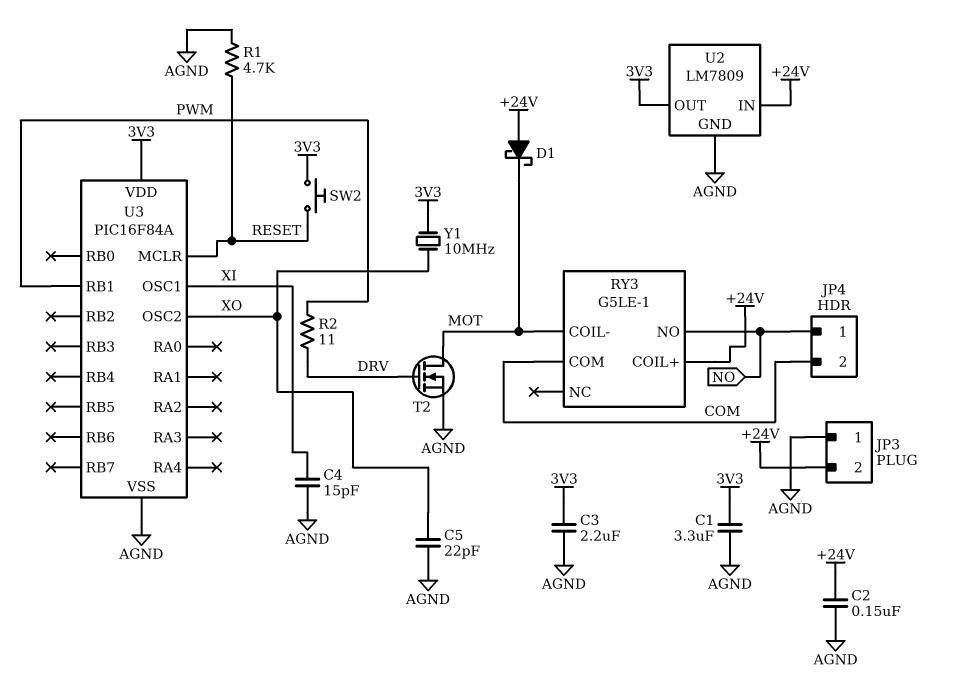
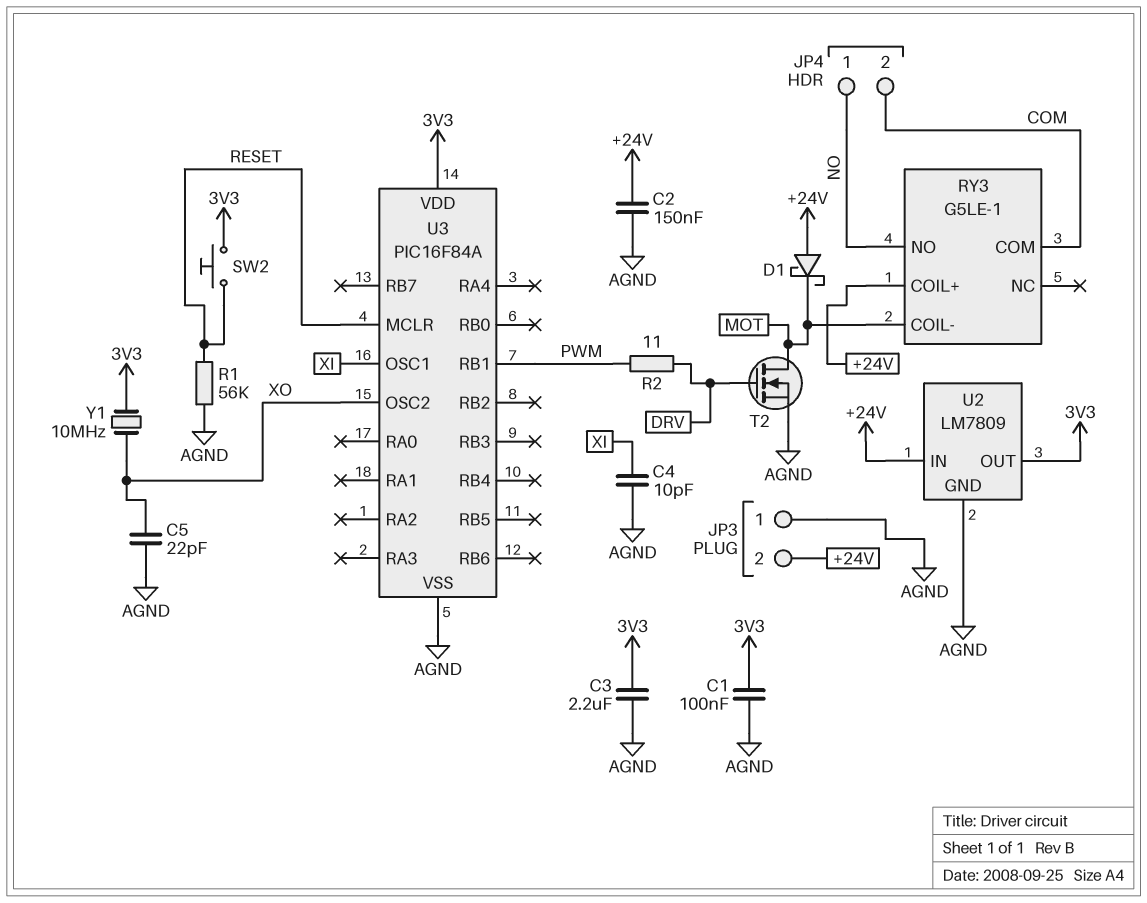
C1: 3.3uF (3V3, AGND) -> 100nF (3V3, AGND)
C4: 15pF (AGND, XI) -> 10pF (AGND, XI)
R1: 4.7k (AGND, RESET) -> 56k (AGND, RESET)

